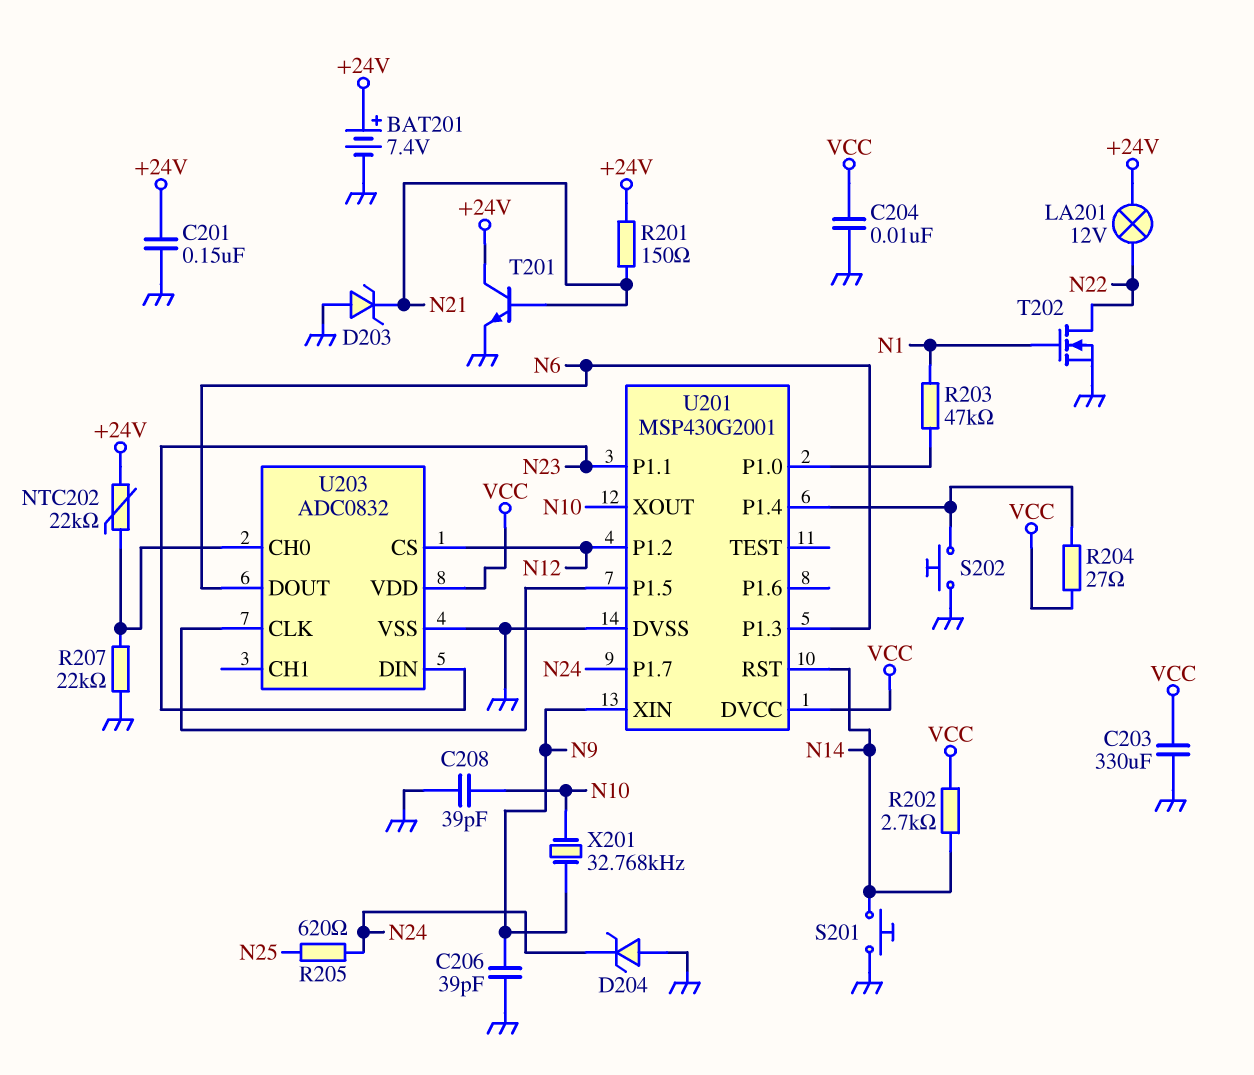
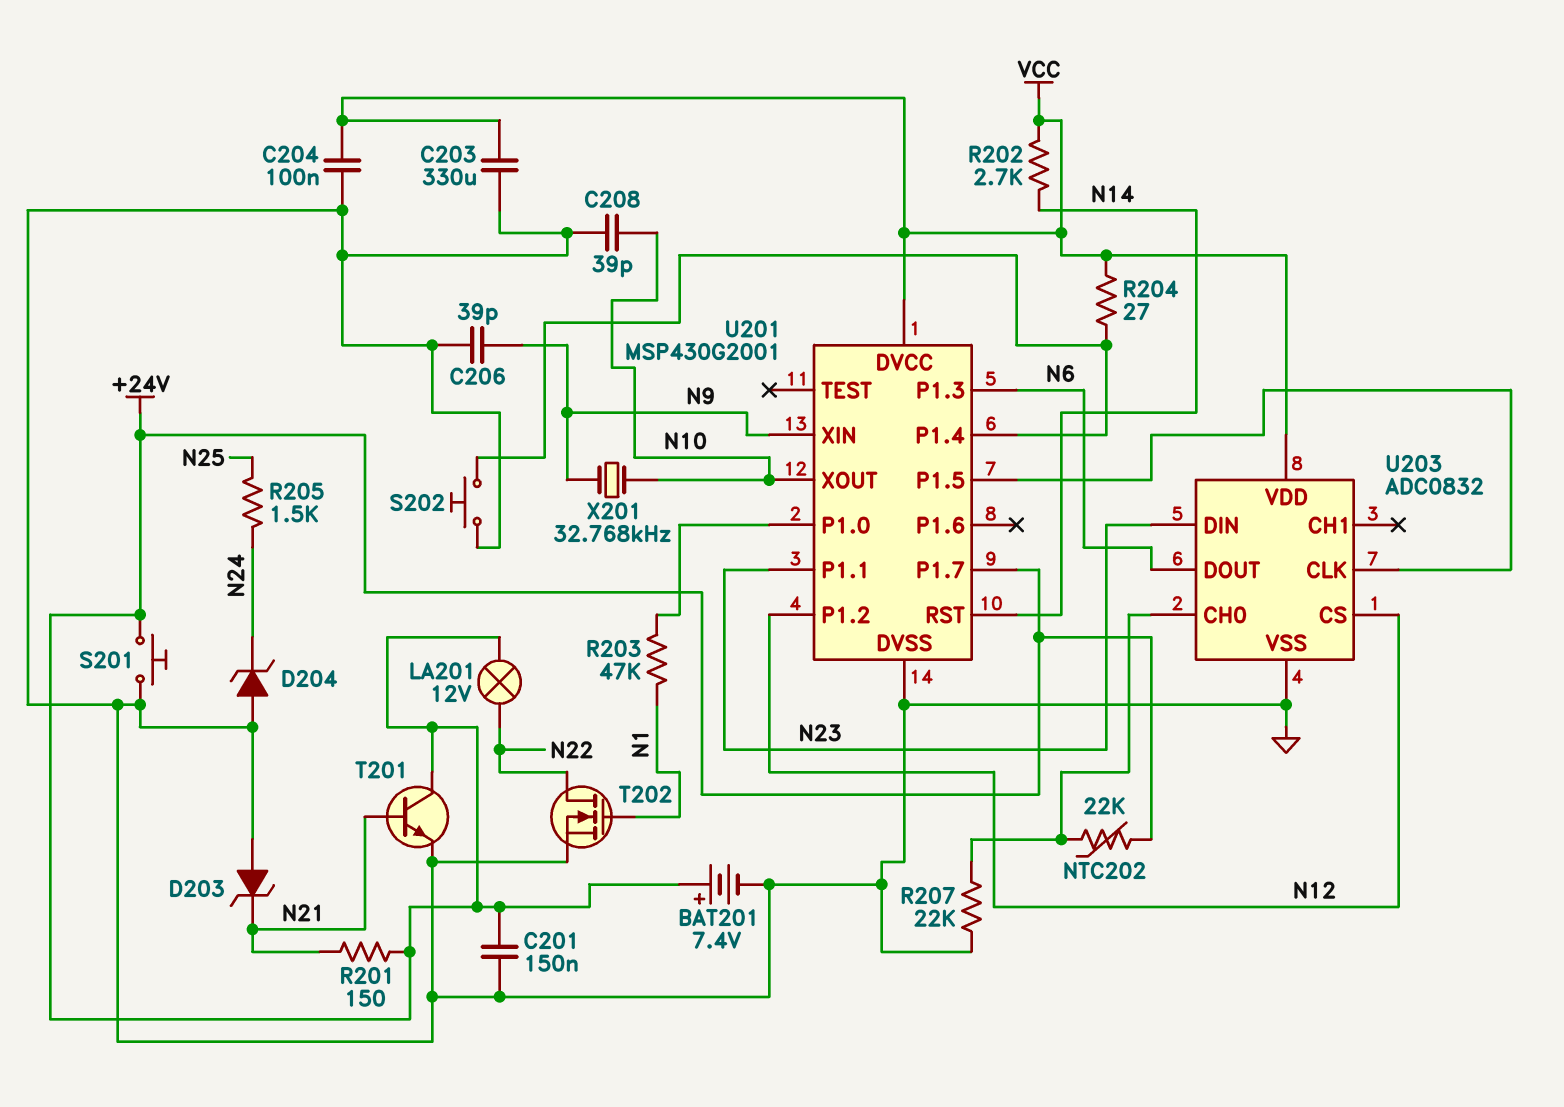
C204: 10nF (GND, VCC) -> 100nF (GND, VCC)
R205: 620 (N24, N25) -> 1.5k (N24, N25)
S201: button (GND, N14) -> button (+24V, GND)
U201 pin P1.7: N24 -> +24V

